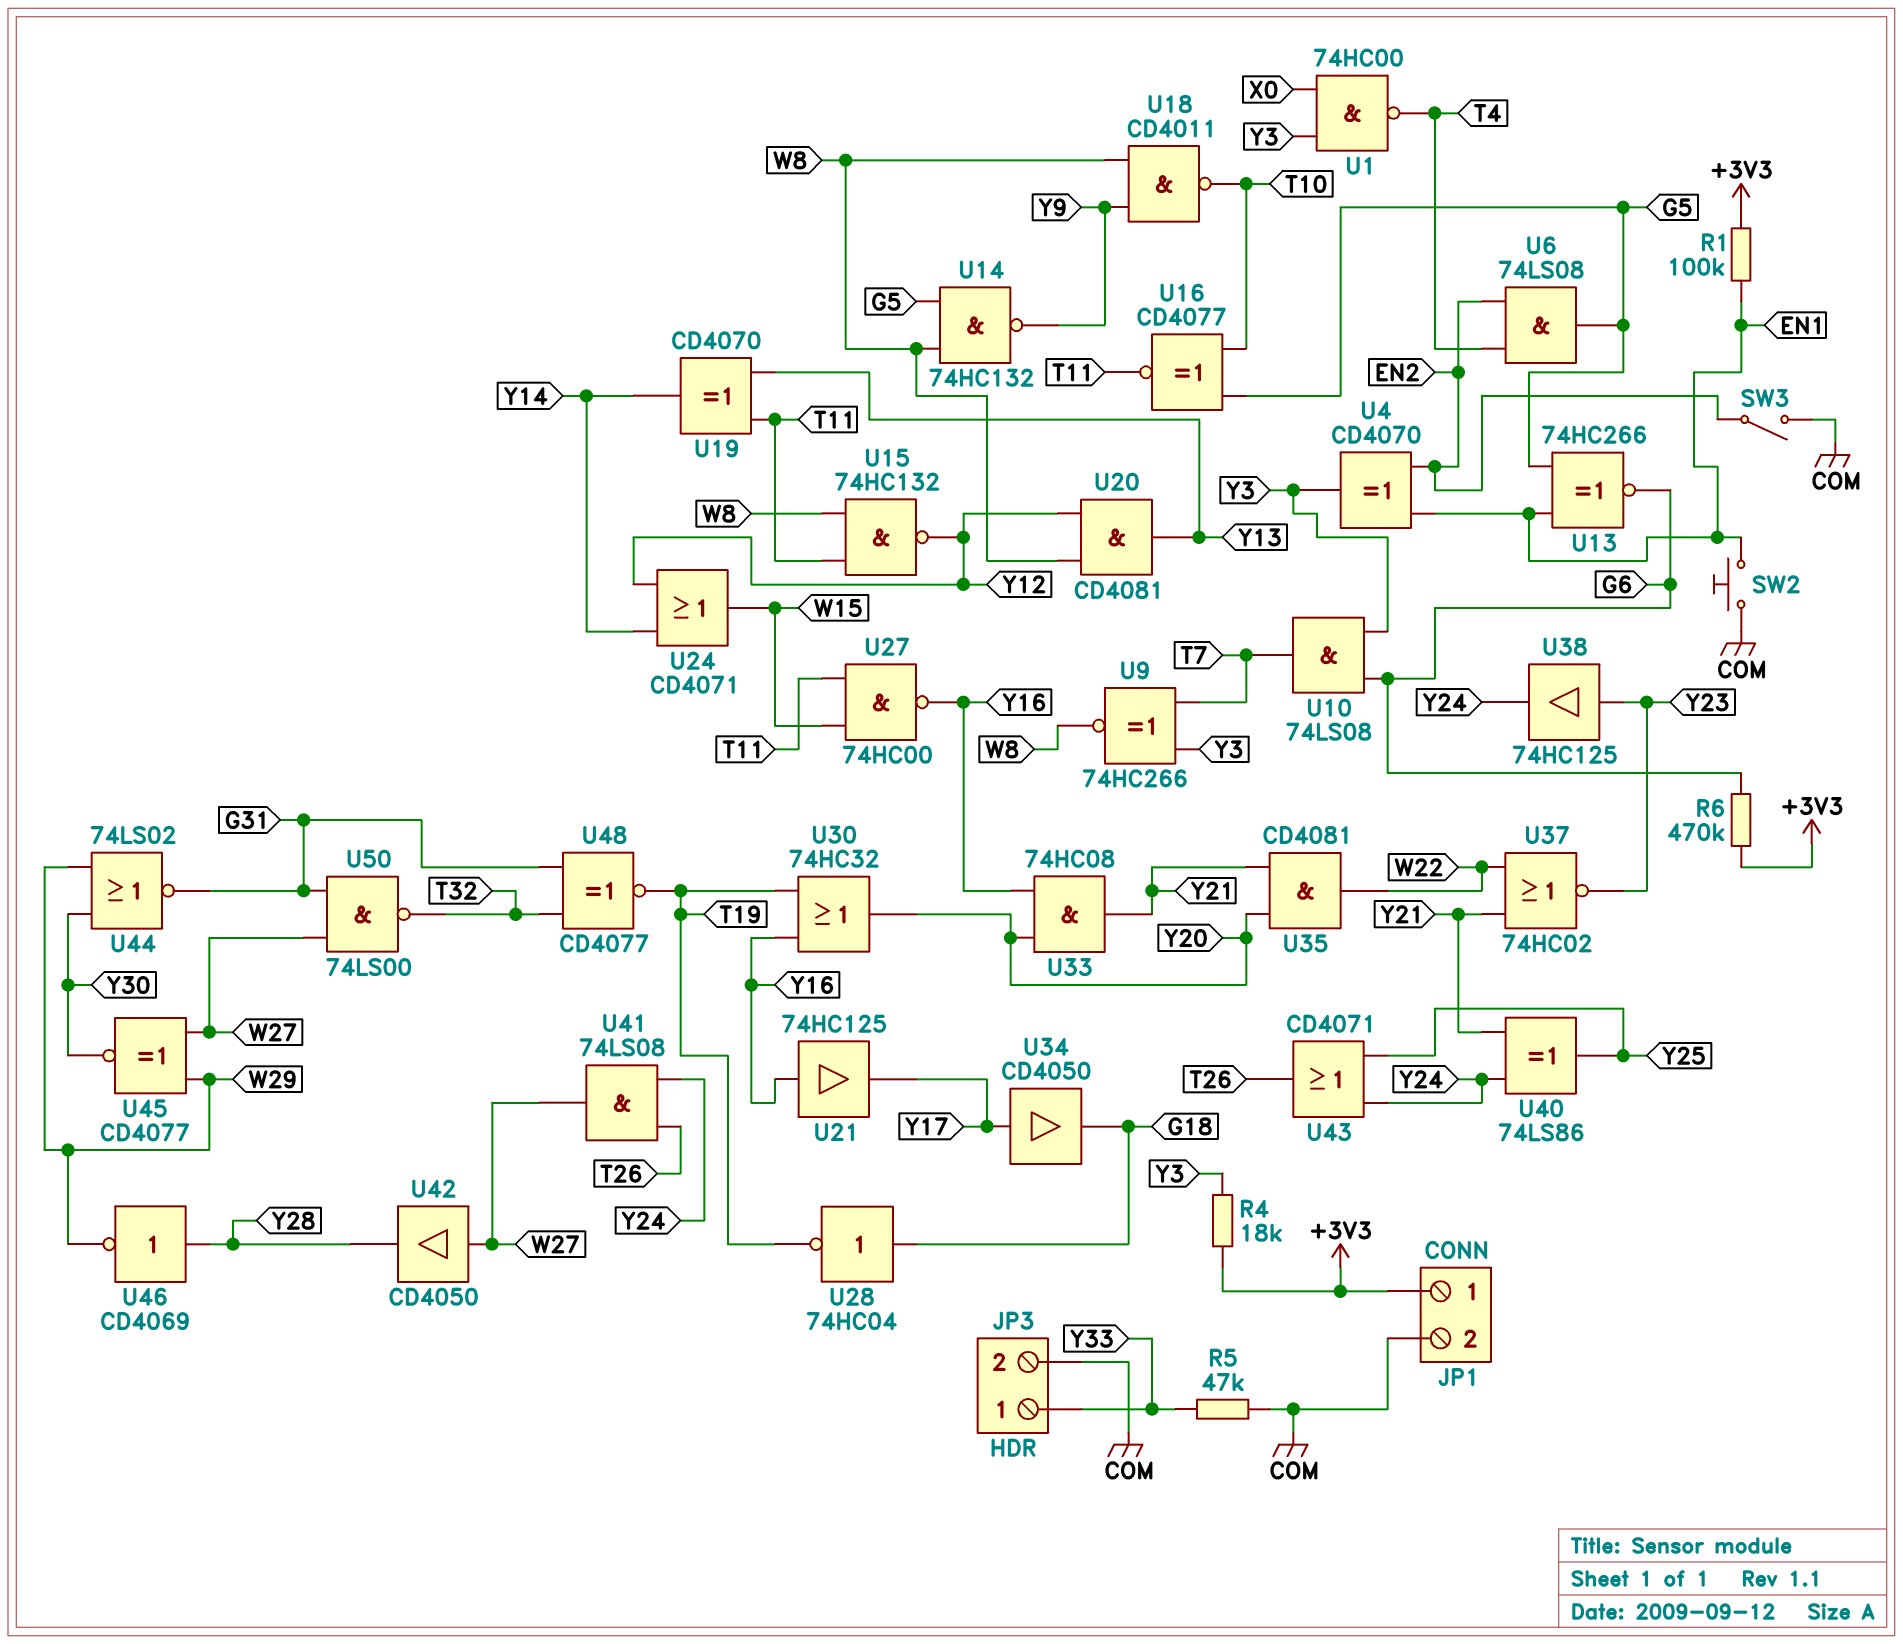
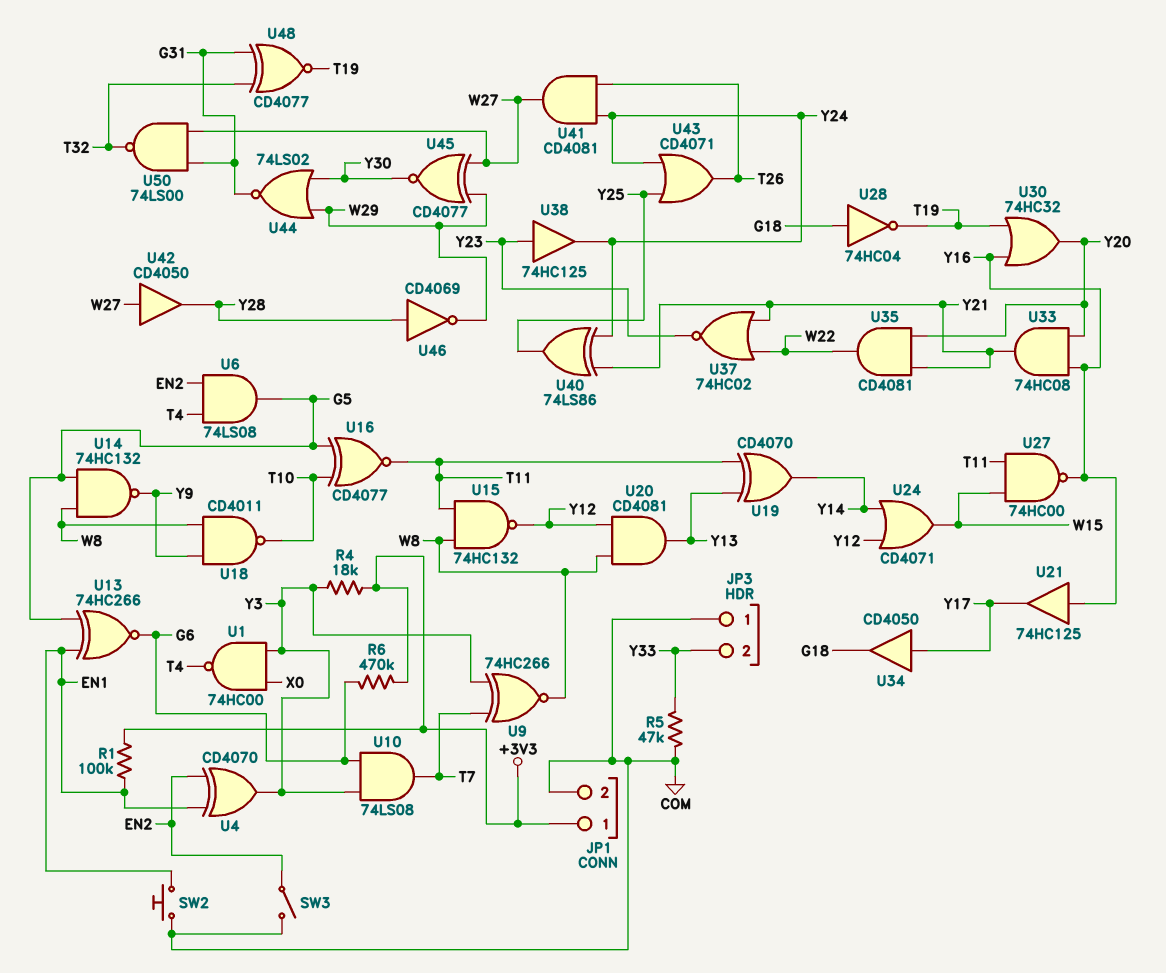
JP3 pin 1: Y33 -> COM
JP3 pin 2: COM -> Y33
U41: AND 74LS08 (in T26, in Y24, out W27) -> AND CD4081 (in T26, in Y24, out W27)

